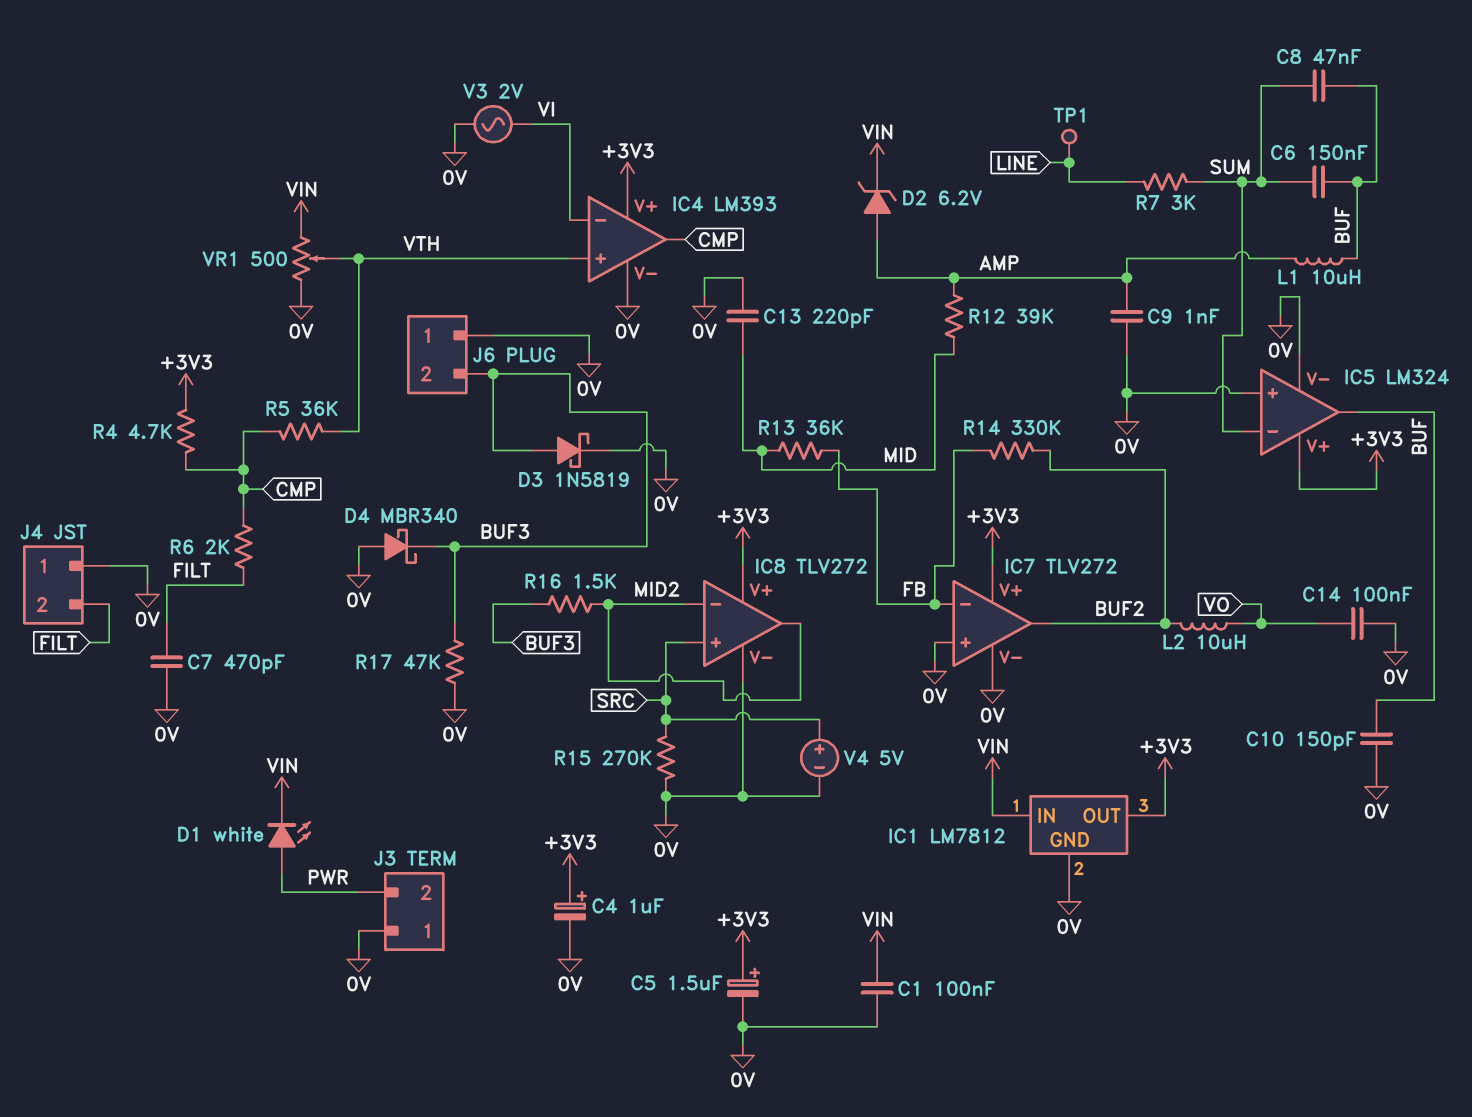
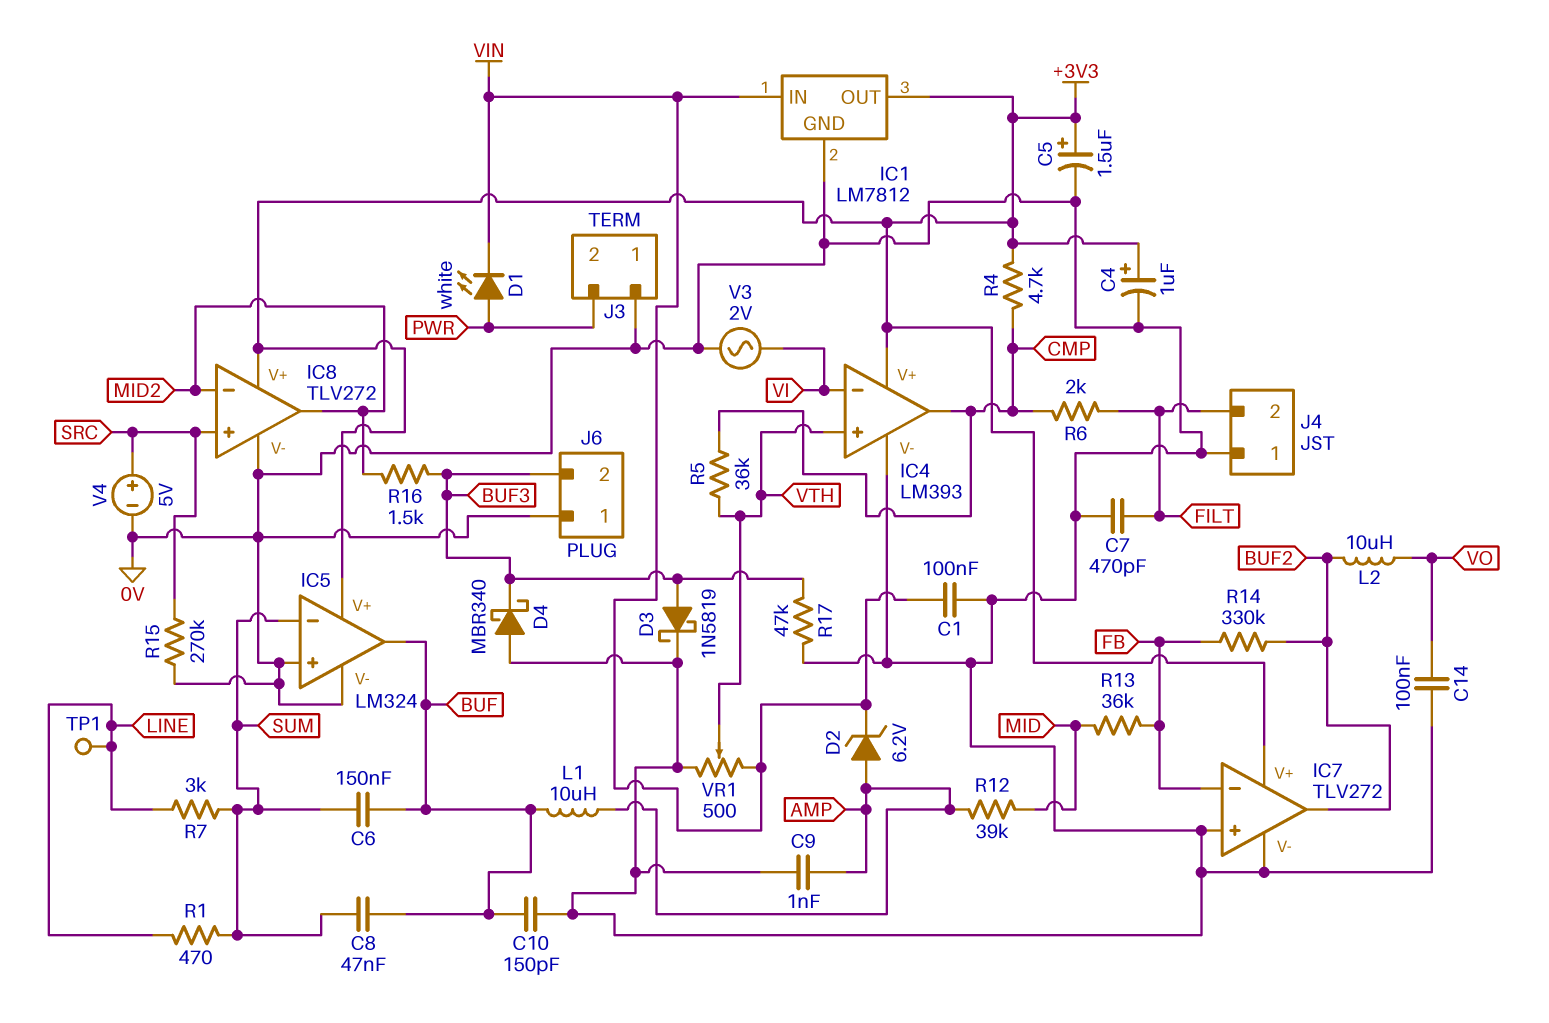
C13: 220pF (0V, MID) -> none
R1: none -> 470 (LINE, SUM)

